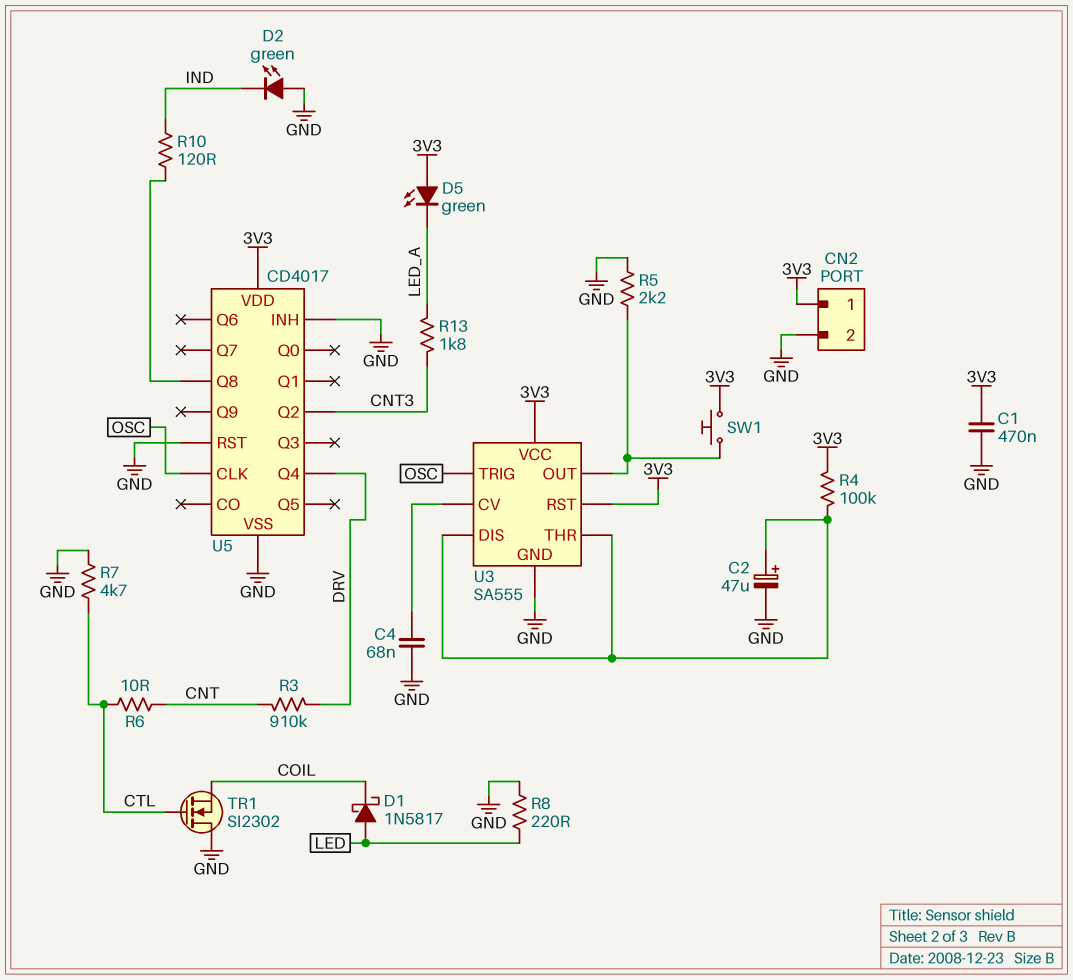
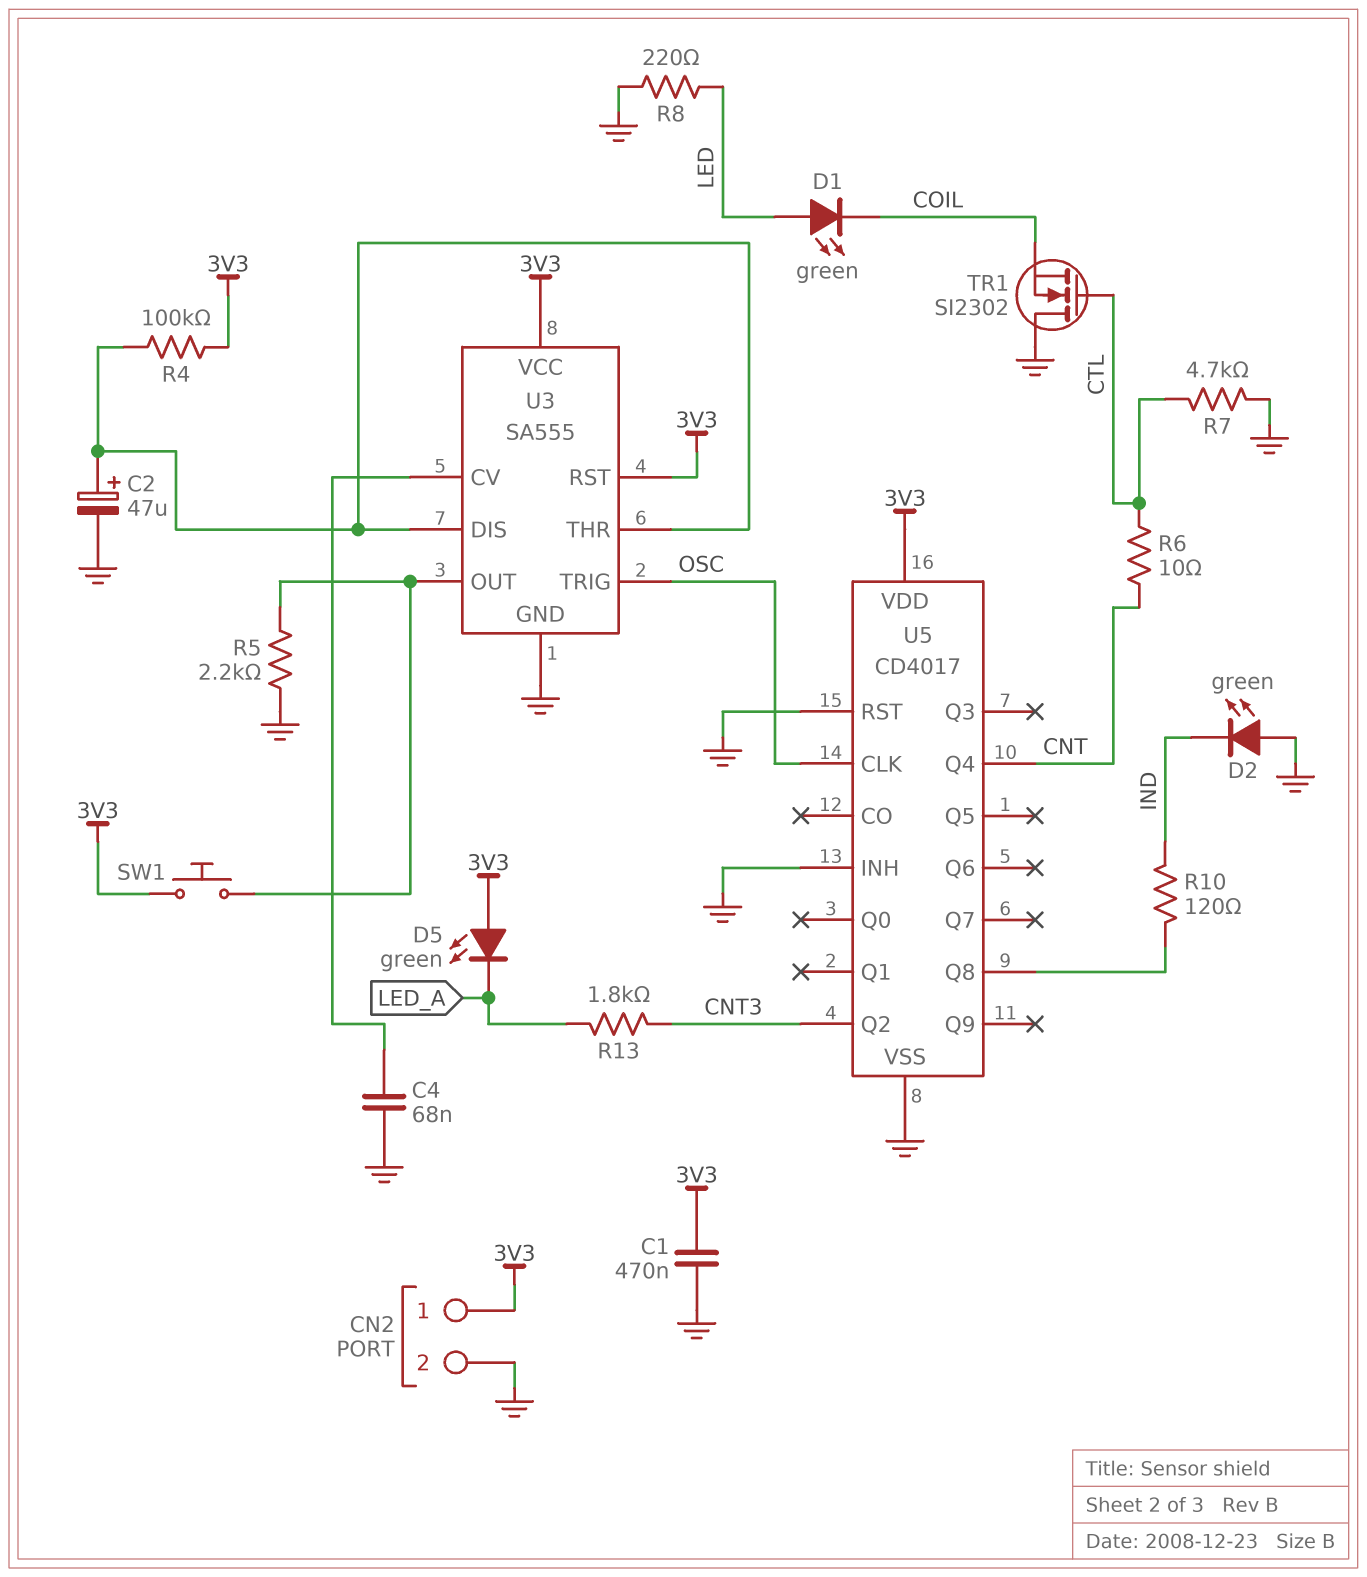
D1: schottky 1N5817 (A LED, K COIL) -> LED green (A LED, K COIL)
R3: 910k (CNT, DRV) -> none
U5 pin Q4: DRV -> CNT

